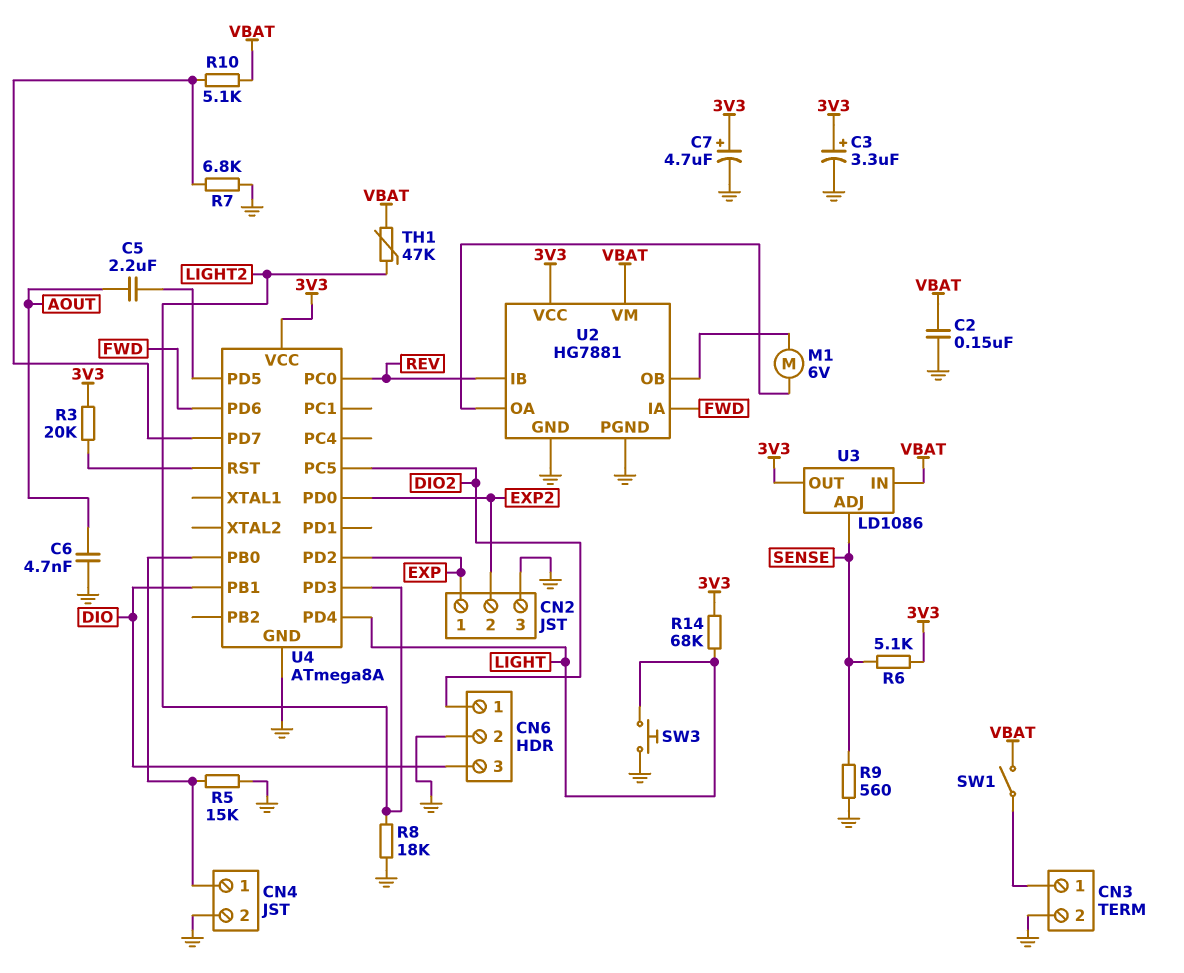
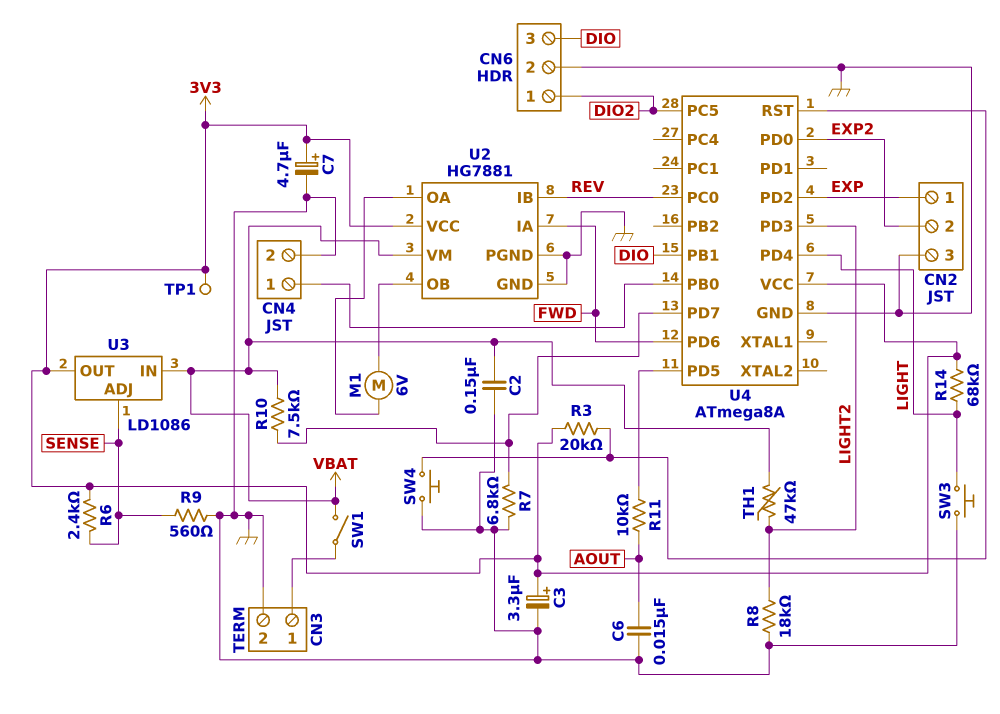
C5: 2.2uF (AOUT, U4/PD5) -> none
C6: 4.7nF (AOUT, GND) -> 15nF (AOUT, GND)
R5: 15k (CN4/1, GND) -> none
R6: 5.1k (3V3, SENSE) -> 2.4k (3V3, SENSE)
R10: 5.1k (U4/PD7, VBAT) -> 7.5k (U4/PD7, VBAT)
R11: none -> 10k (AOUT, U4/PD5)
SW4: none -> button (GND, U4/RST)
TP1: none -> test point (3V3)

